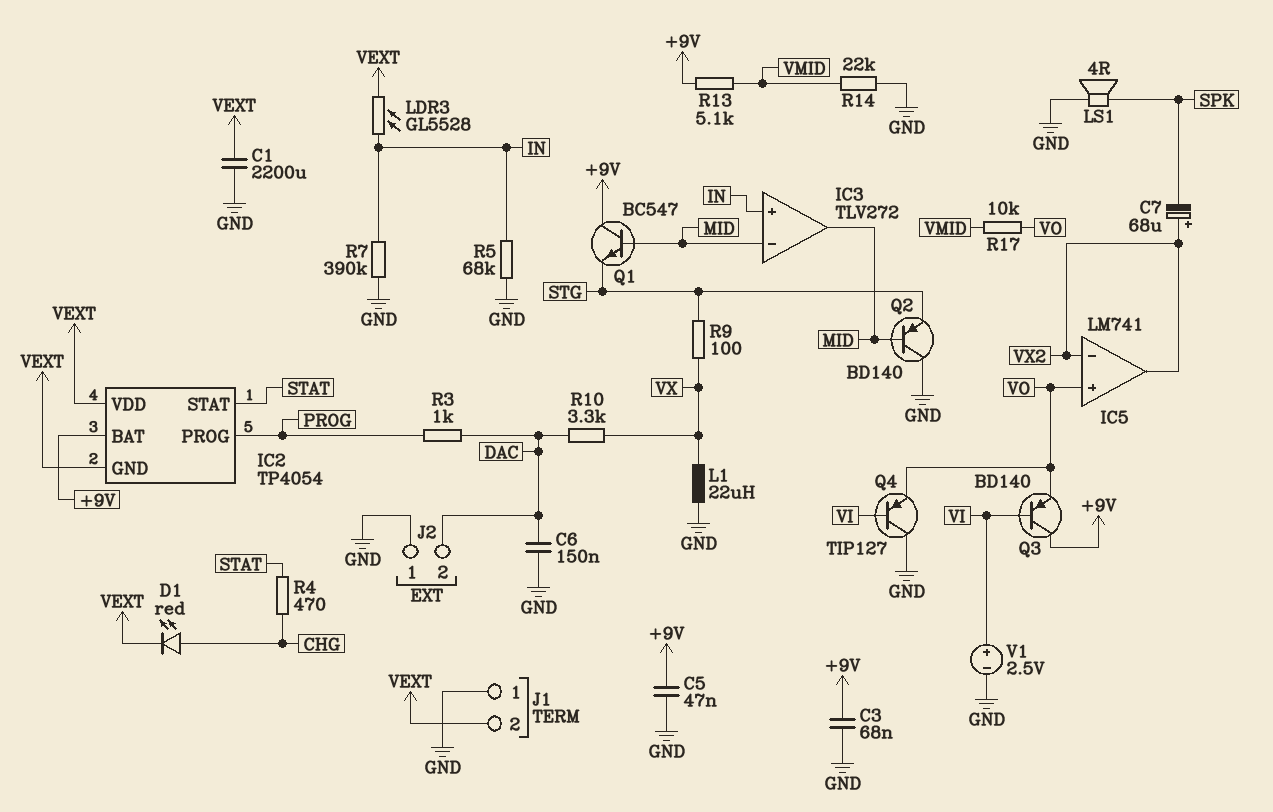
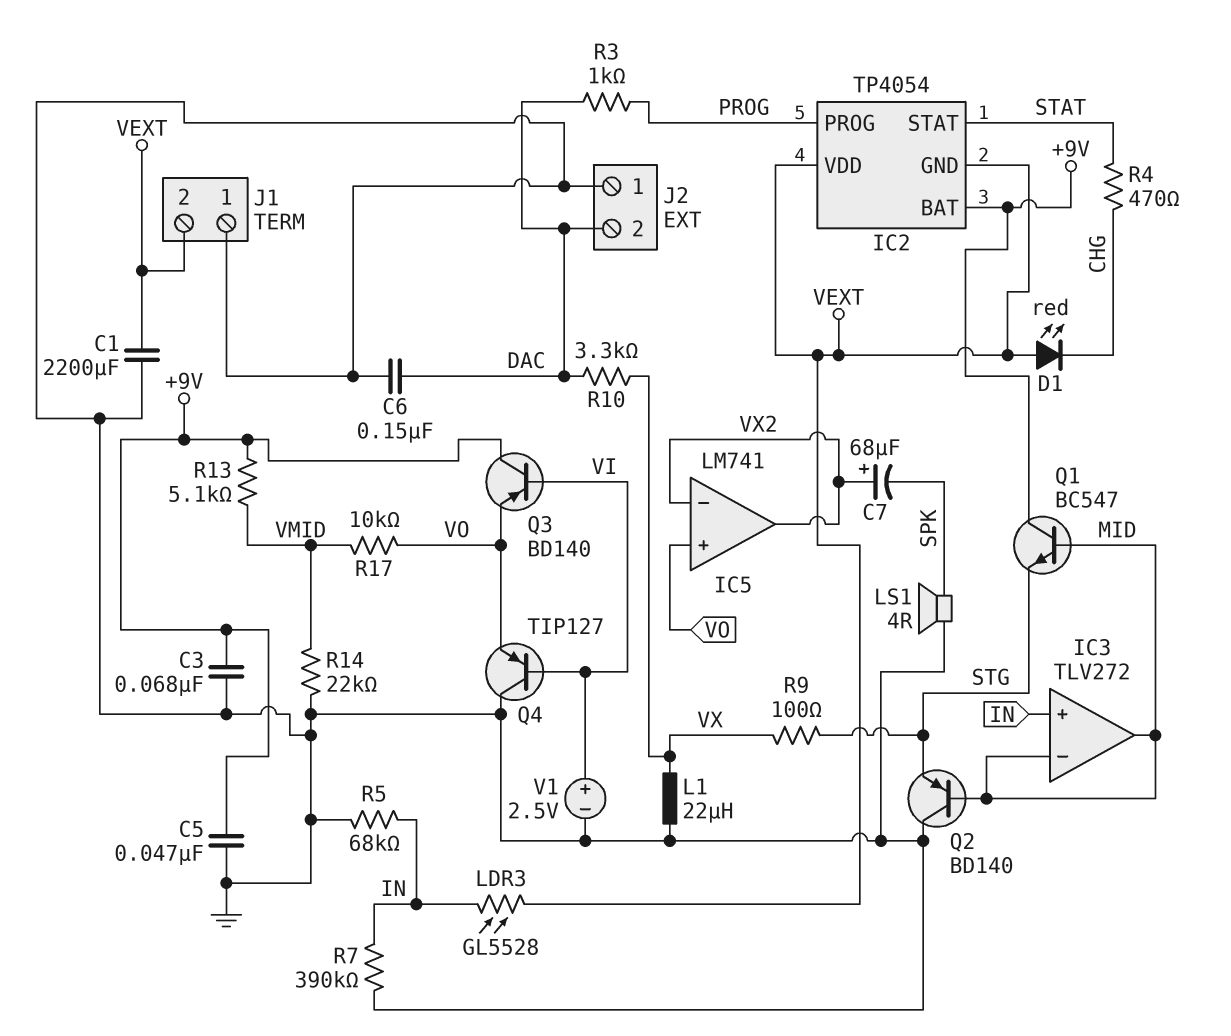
D1: LED red (A CHG, K VEXT) -> LED red (A VEXT, K CHG)

